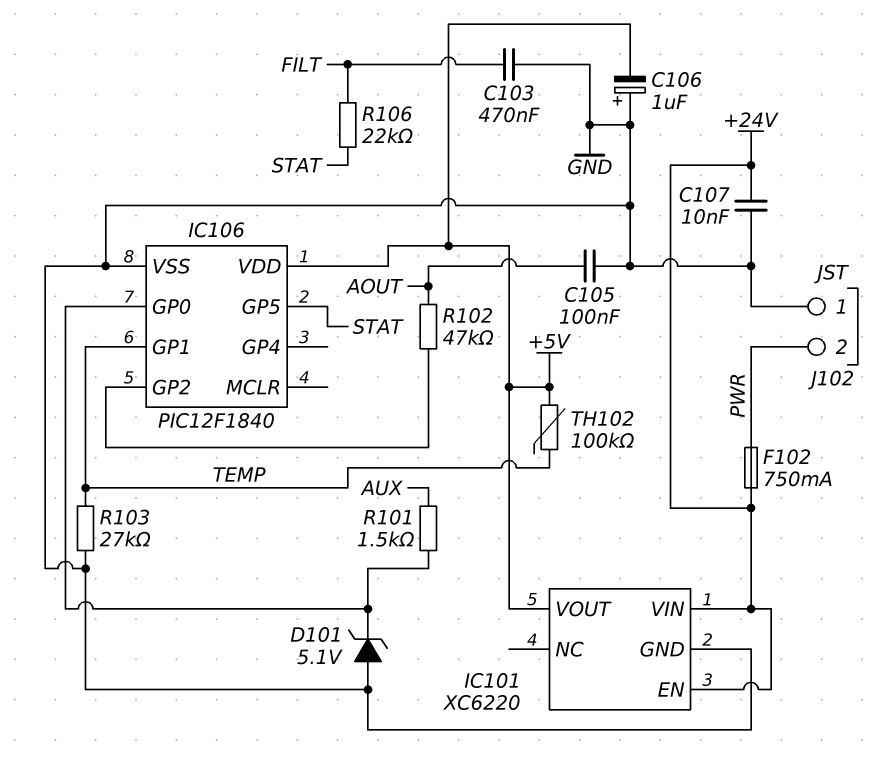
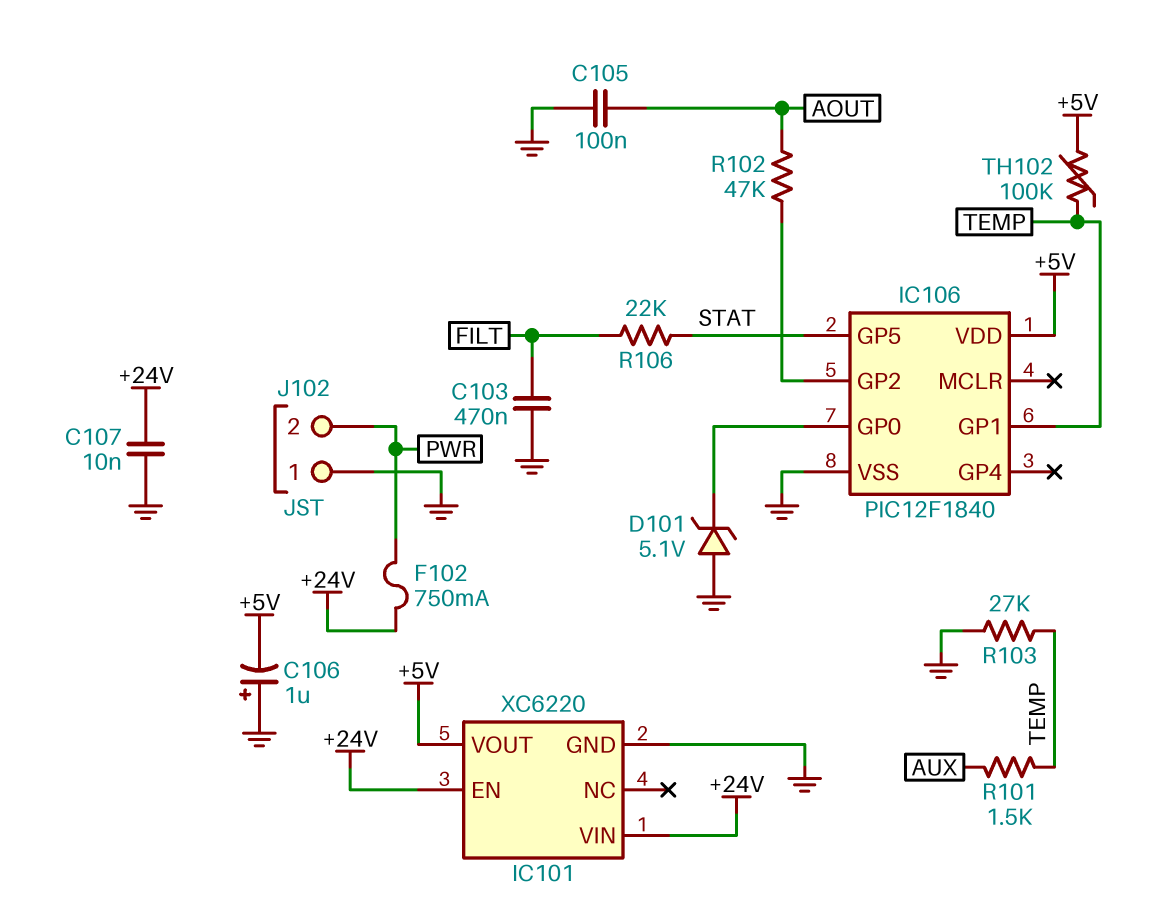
R101: 1.5k (AUX, IC106/GP0) -> 1.5k (AUX, TEMP)

